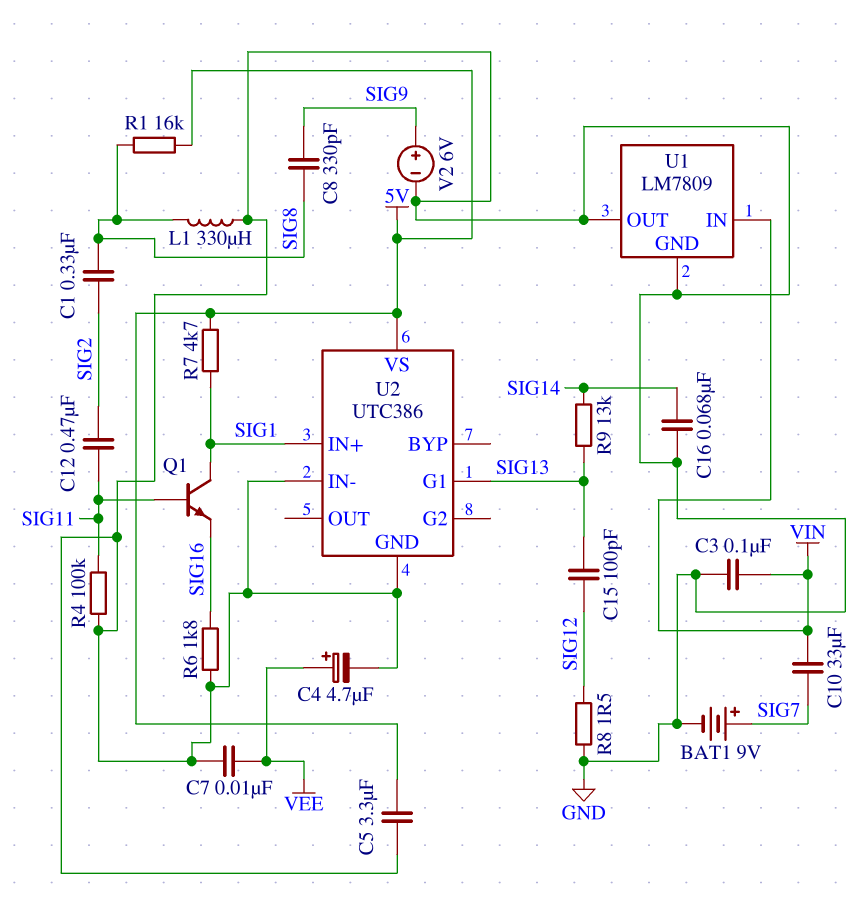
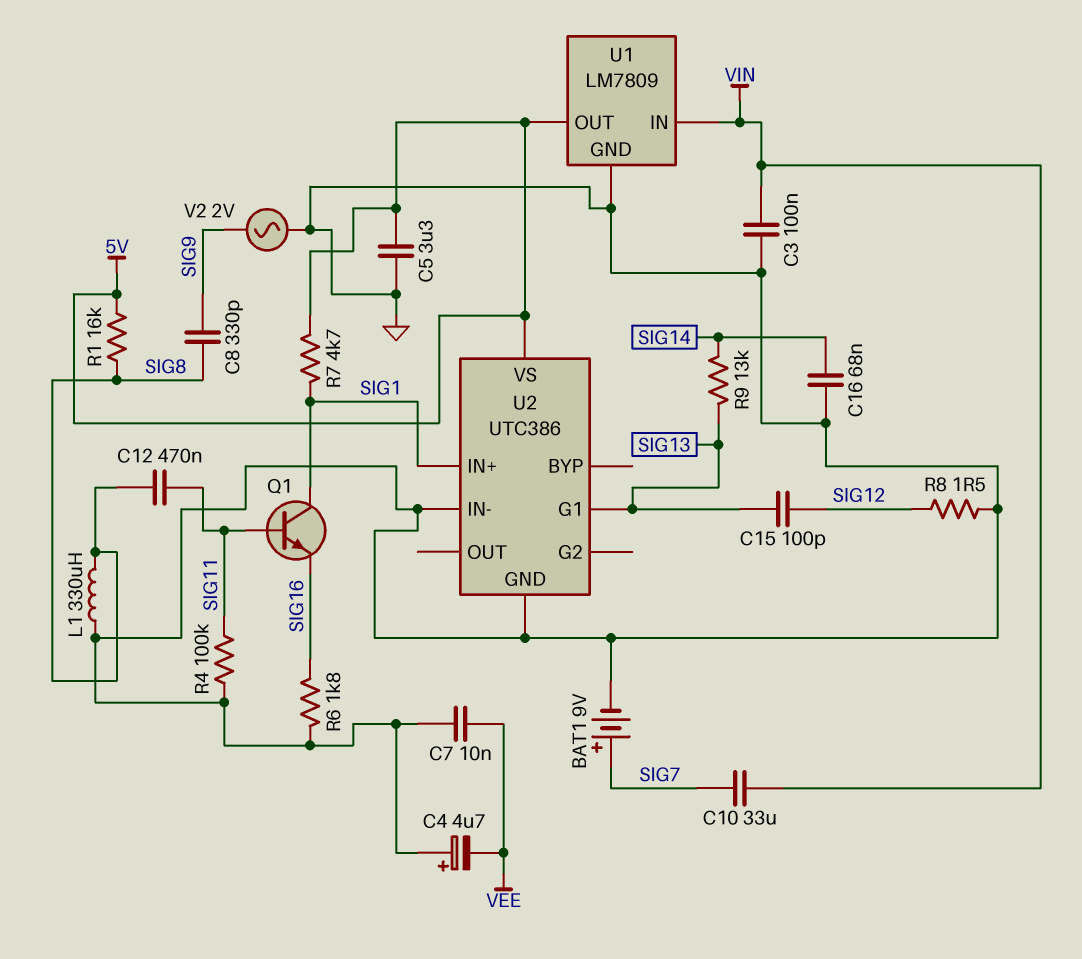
C1: 330nF (SIG2, SIG8) -> none
C4: 4.7uF (plus VEE, minus GND) -> 4.7uF (plus GND, minus VEE)
C12: 470nF (SIG2, SIG11) -> 470nF (SIG8, SIG11)
U1 pin OUT: GND -> 5V
V2: 6V (plus SIG9, minus GND) -> AC 2V (GND, SIG9)

